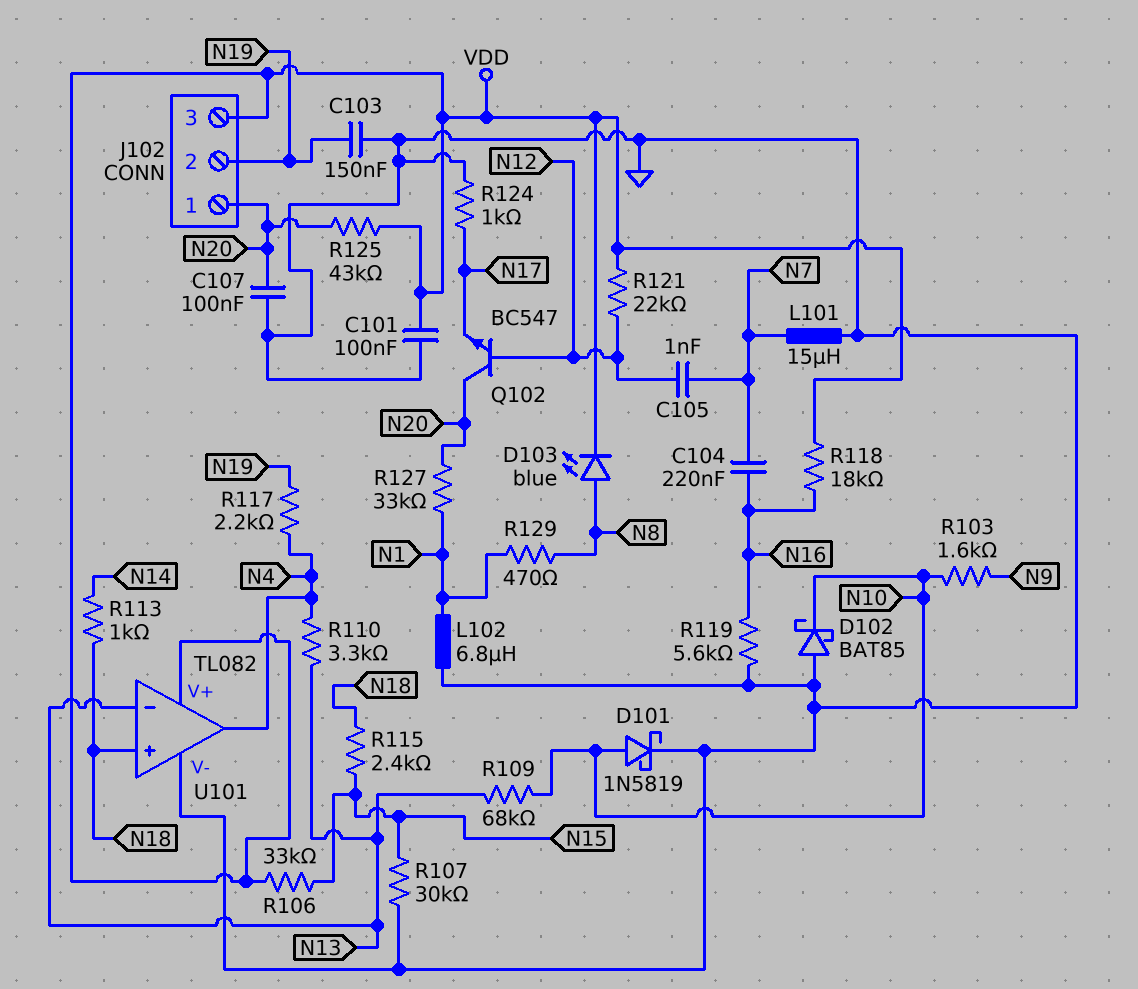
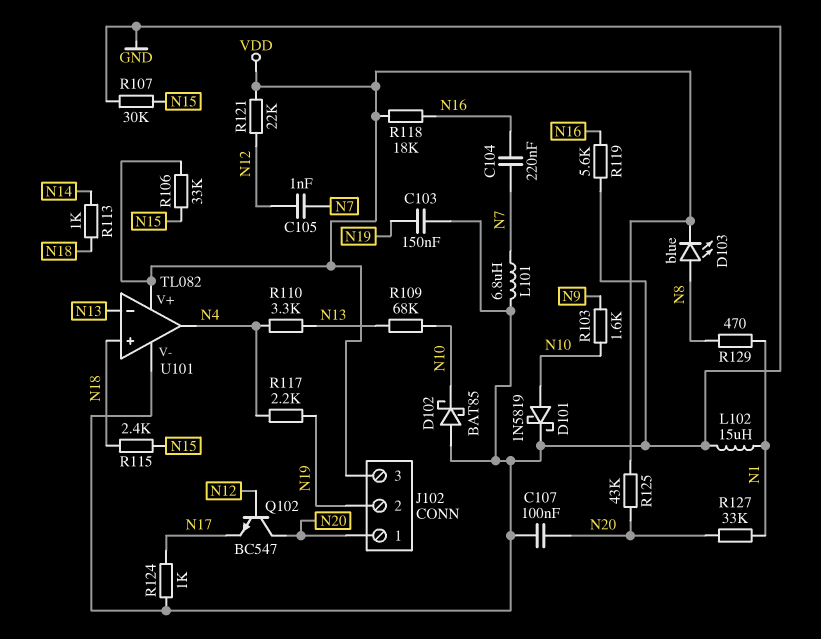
C101: 100nF (GND, VDD) -> none
L101: 15uH (GND, N7) -> 6.8uH (GND, N7)
L102: 6.8uH (GND, N1) -> 15uH (GND, N1)

